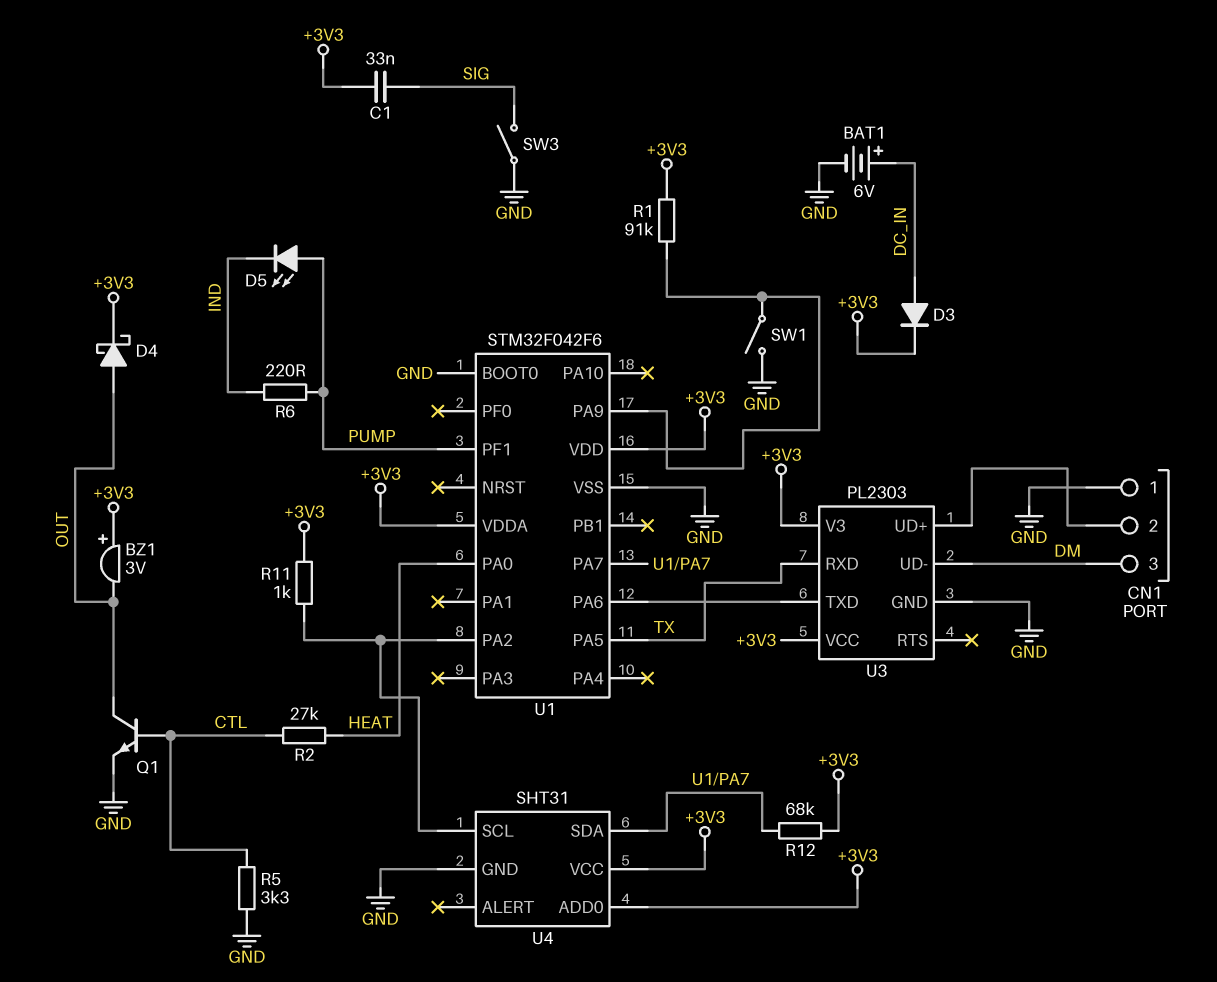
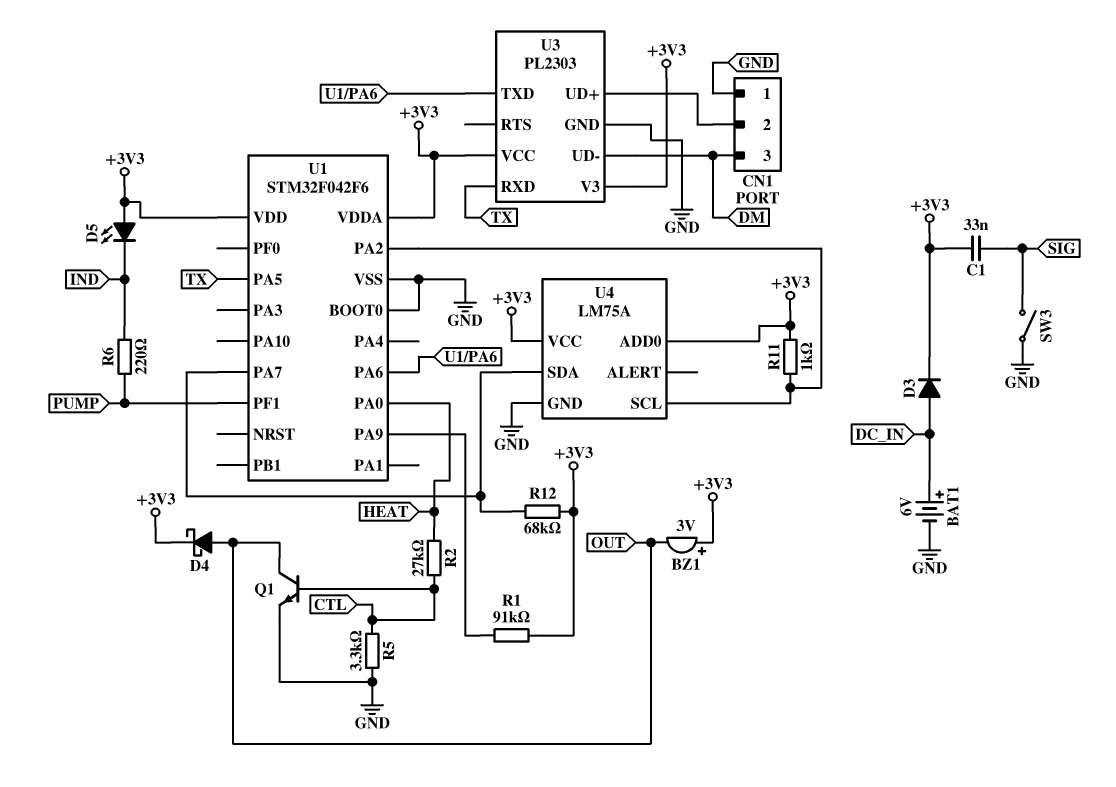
D5: LED (A PUMP, K IND) -> LED (A +3V3, K IND)
SW1: switch (GND, U1/PA9) -> none
U4: SHT31 -> LM75A

